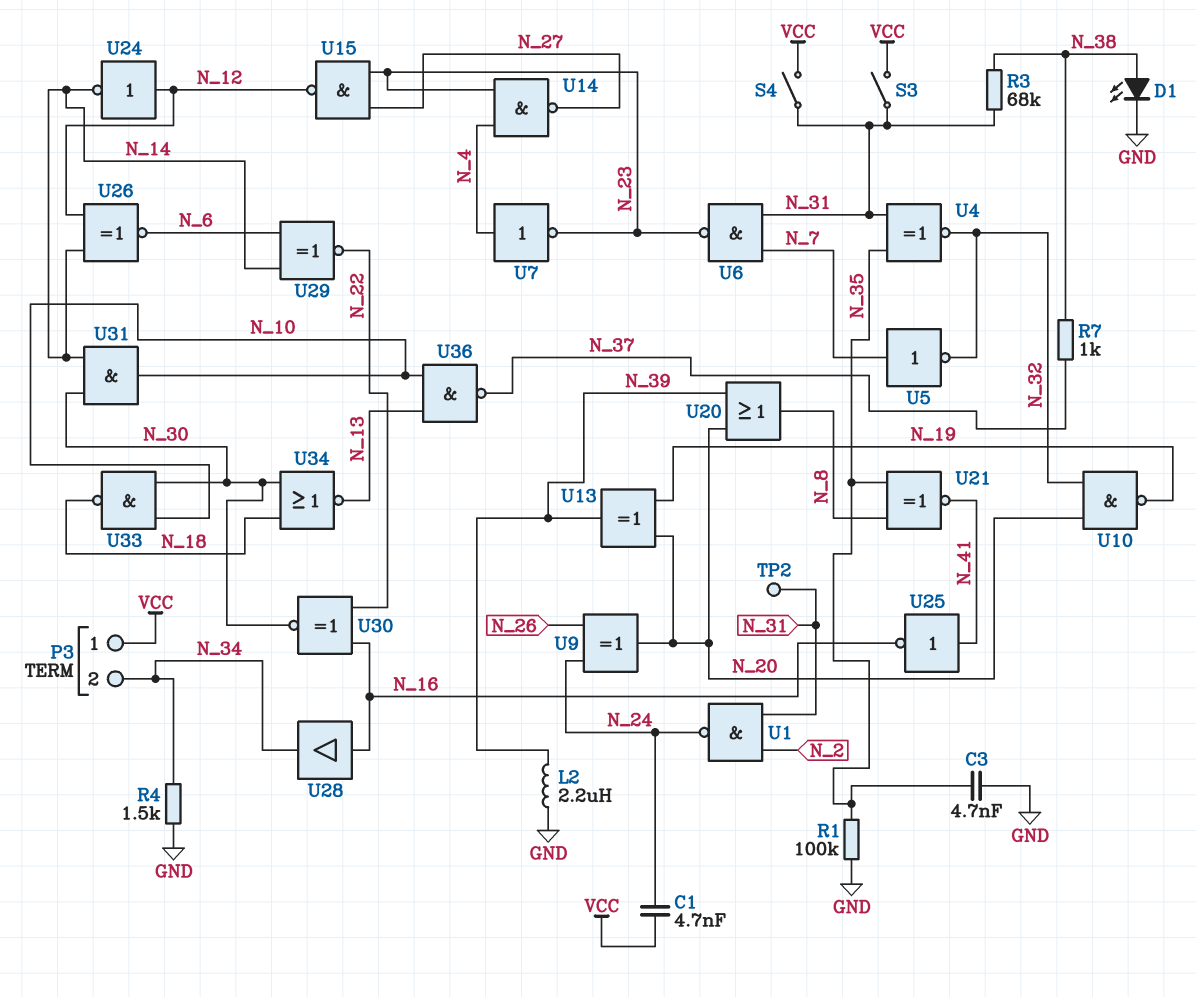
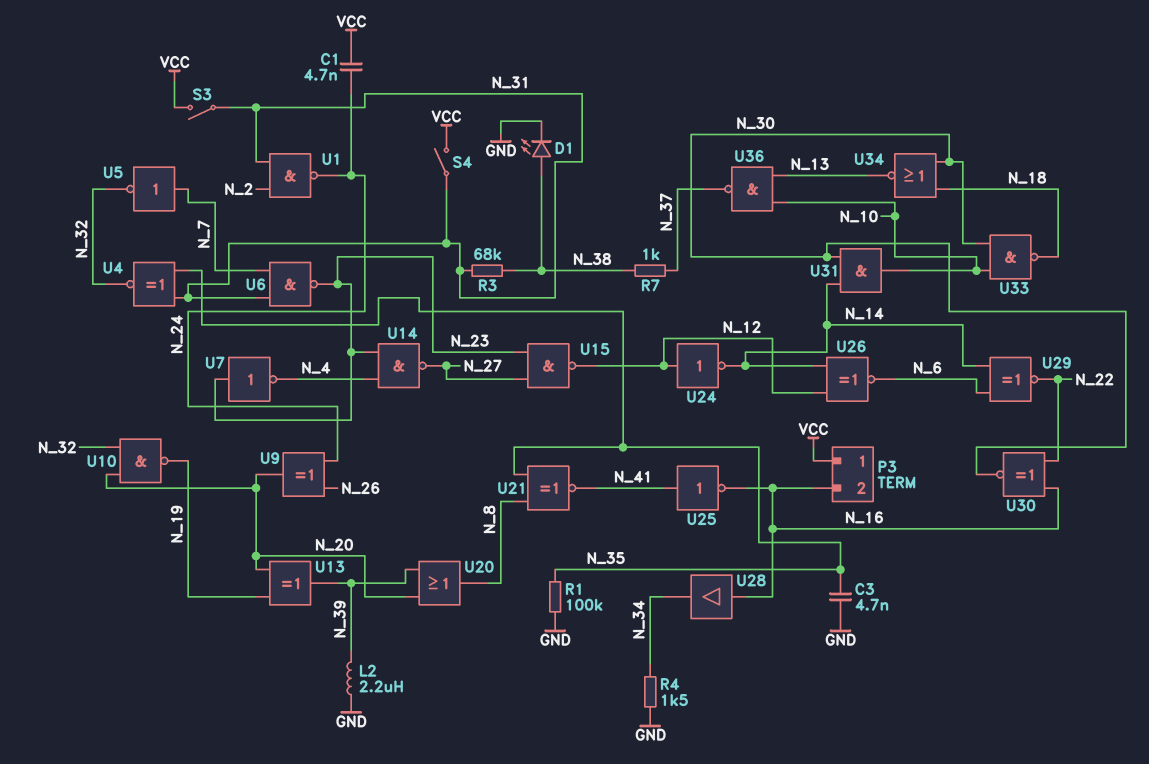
P3 pin 2: N_34 -> N_16
TP2: test point (N_31) -> none
U7: NOT (in N_4, out N_23) -> NOT (in N_23, out N_4)

